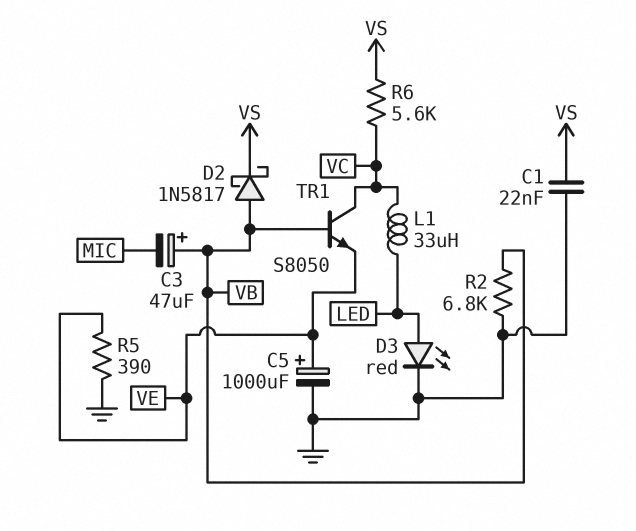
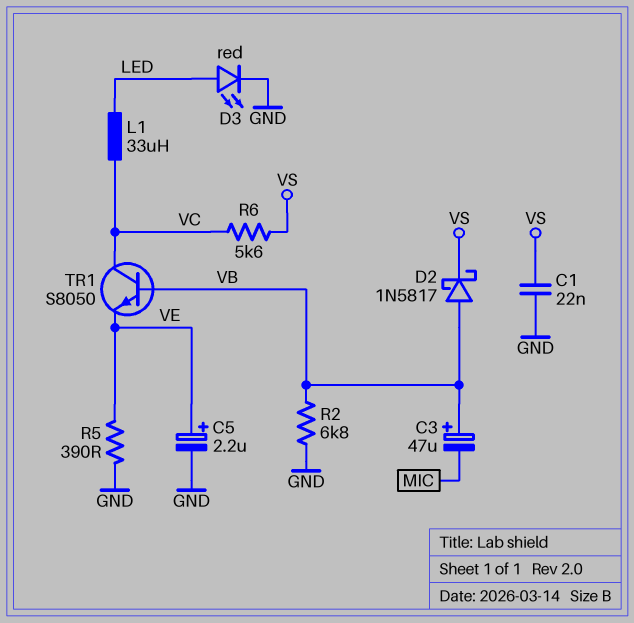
C5: 1000uF (plus VE, minus GND) -> 2.2uF (plus VE, minus GND)

